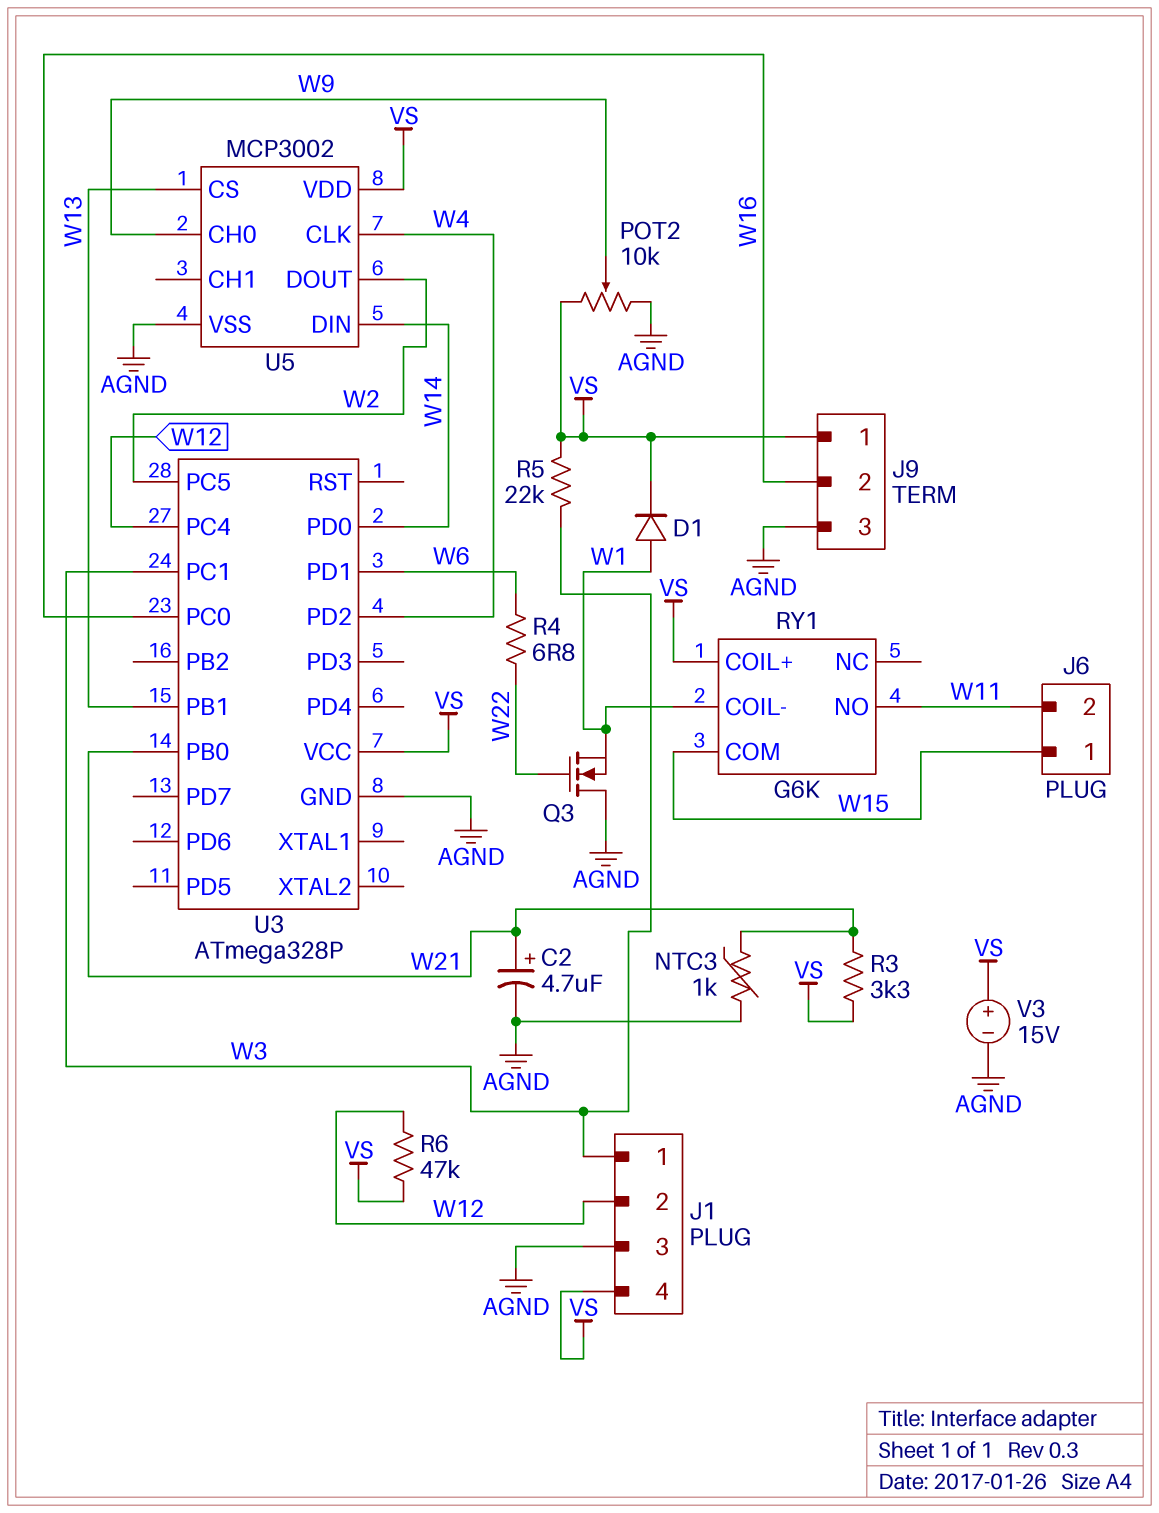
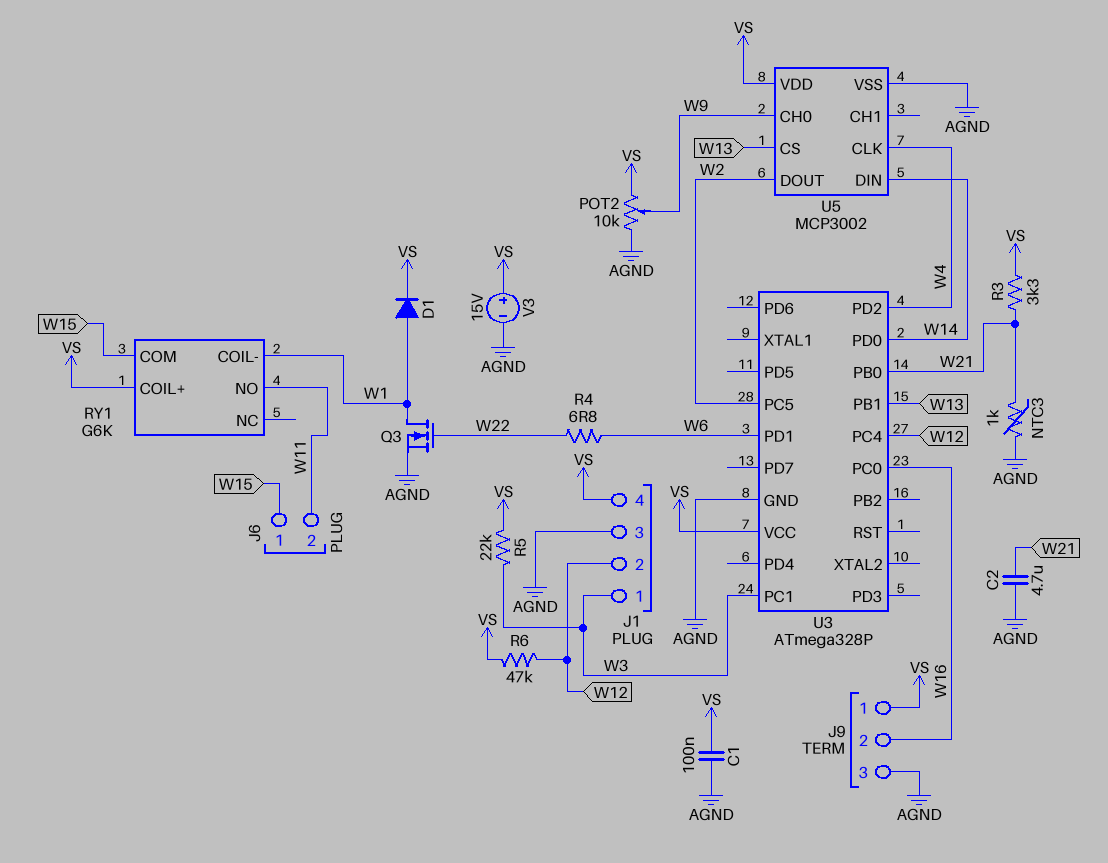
C1: none -> 100nF (AGND, VS)
C2: 4.7uF (plus W21, minus AGND) -> 4.7uF (AGND, W21)
Q3: NMOS (G W22, D AGND, S W1) -> NMOS (G W22, D W1, S AGND)

